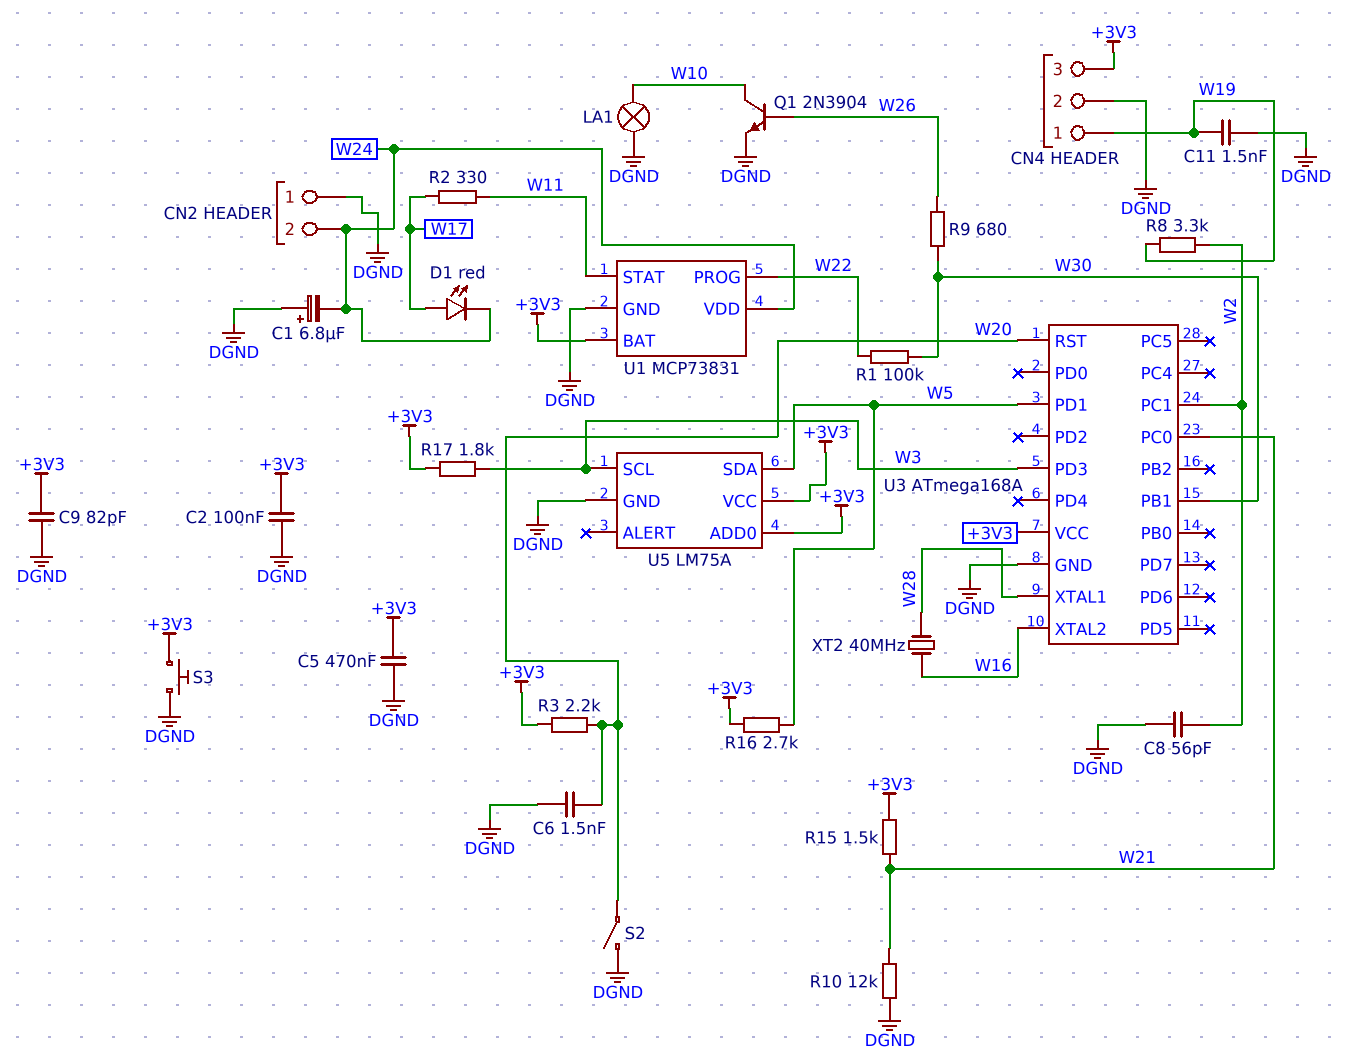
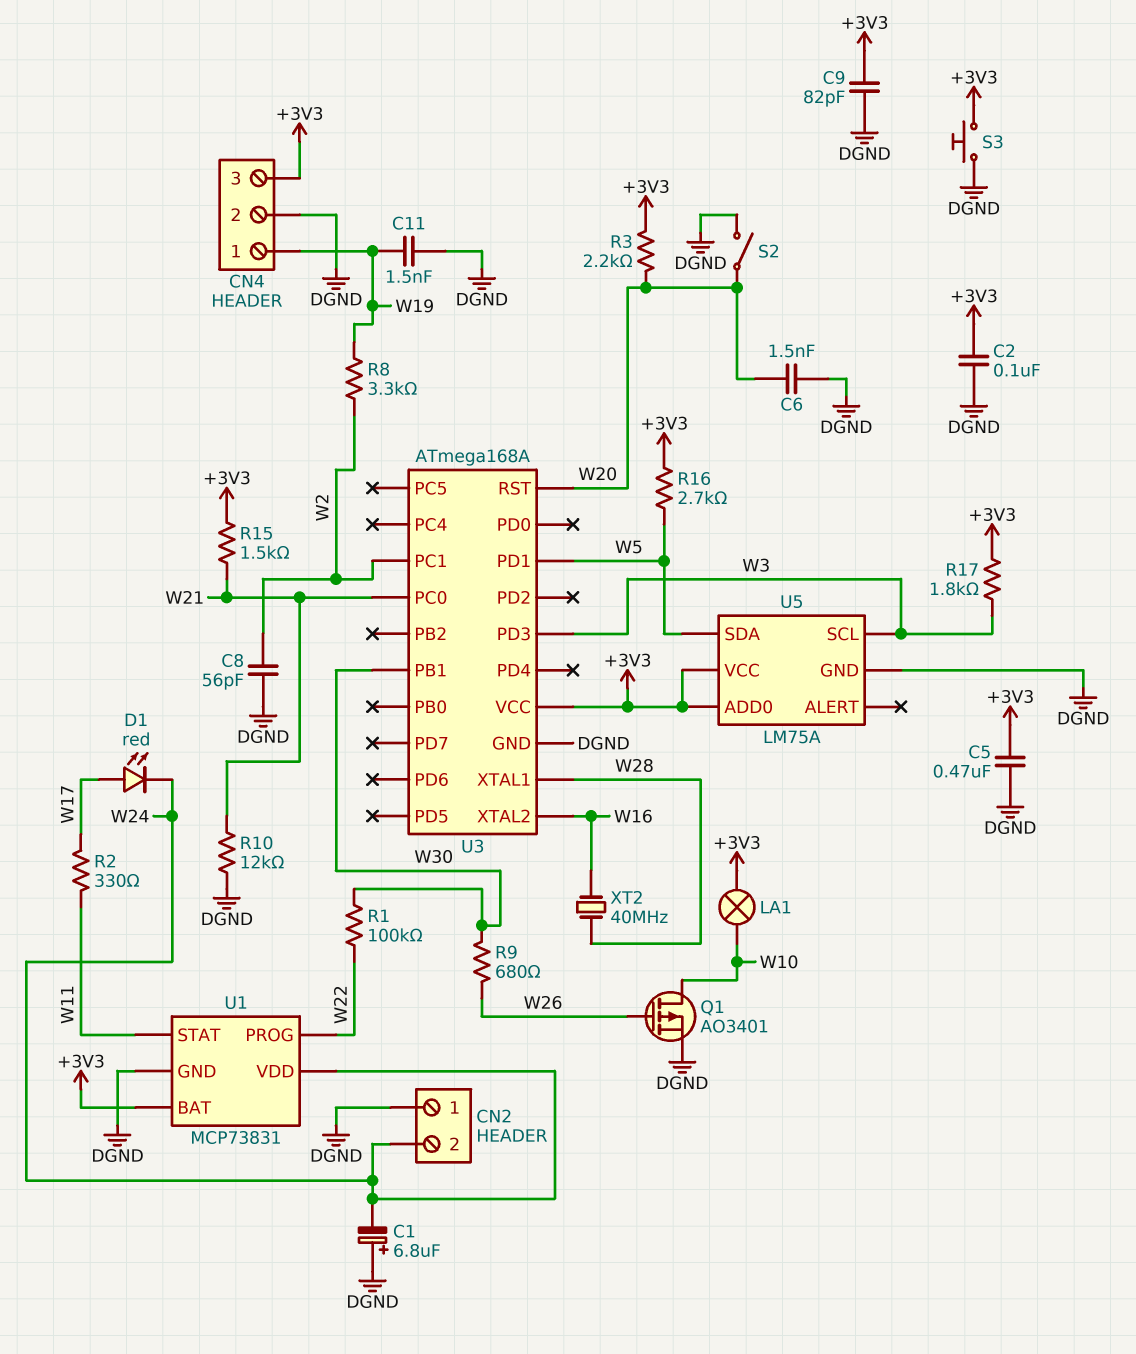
LA1: lamp (DGND, W10) -> lamp (+3V3, W10)
Q1: NPN 2N3904 (B W26, C W10, E DGND) -> PMOS AO3401 (G W26, D W10, S DGND)

